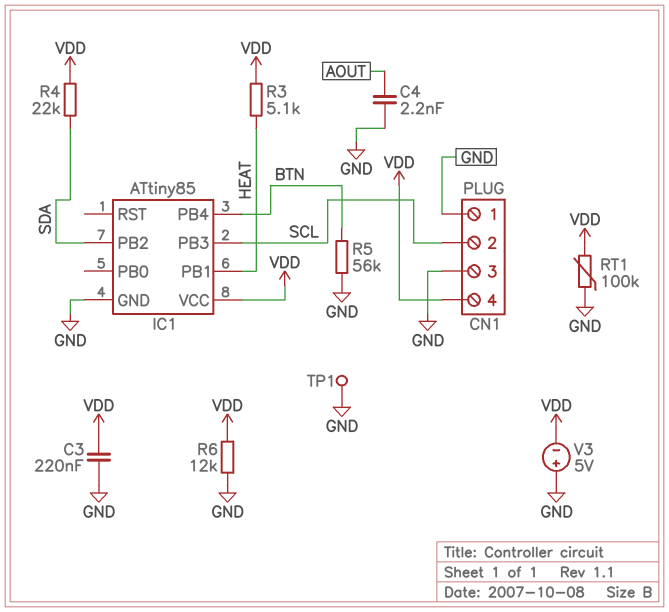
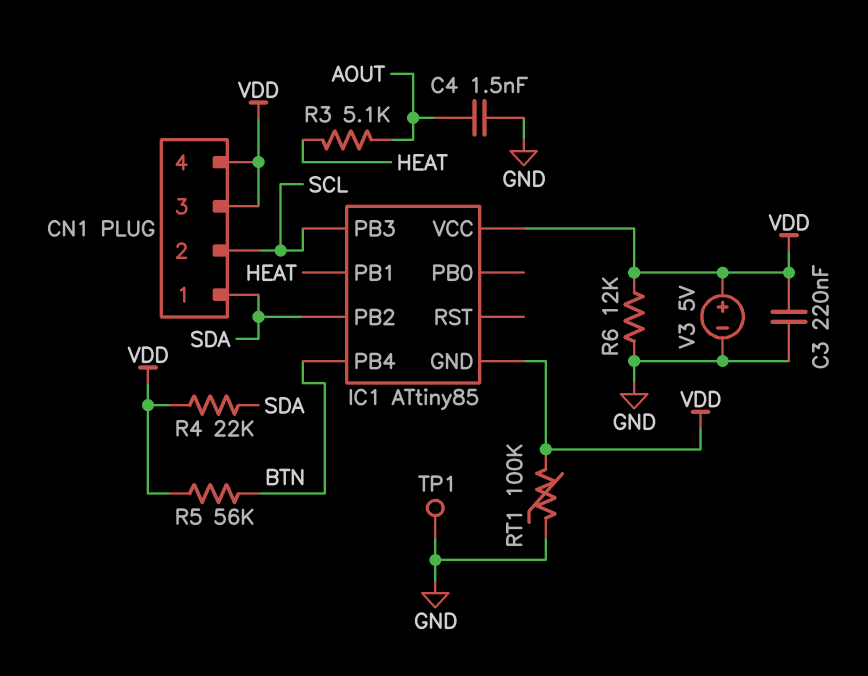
C4: 2.2nF (AOUT, GND) -> 1.5nF (AOUT, GND)
CN1 pin 1: GND -> SDA
CN1 pin 3: GND -> VDD
IC1 pin GND: GND -> VDD
R3: 5.1k (HEAT, VDD) -> 5.1k (AOUT, HEAT)
R5: 56k (BTN, GND) -> 56k (BTN, VDD)
V3: 5V (plus GND, minus VDD) -> 5V (plus VDD, minus GND)

